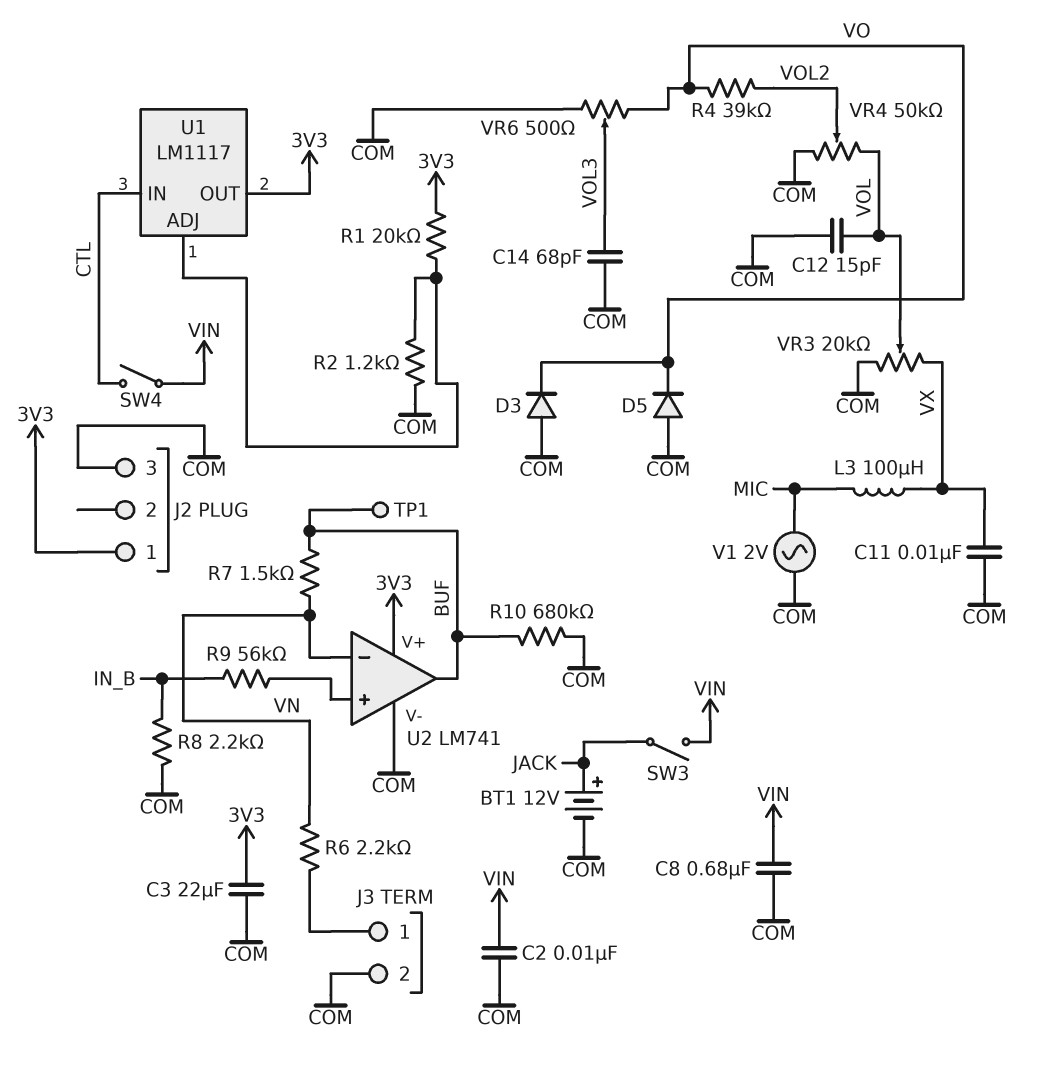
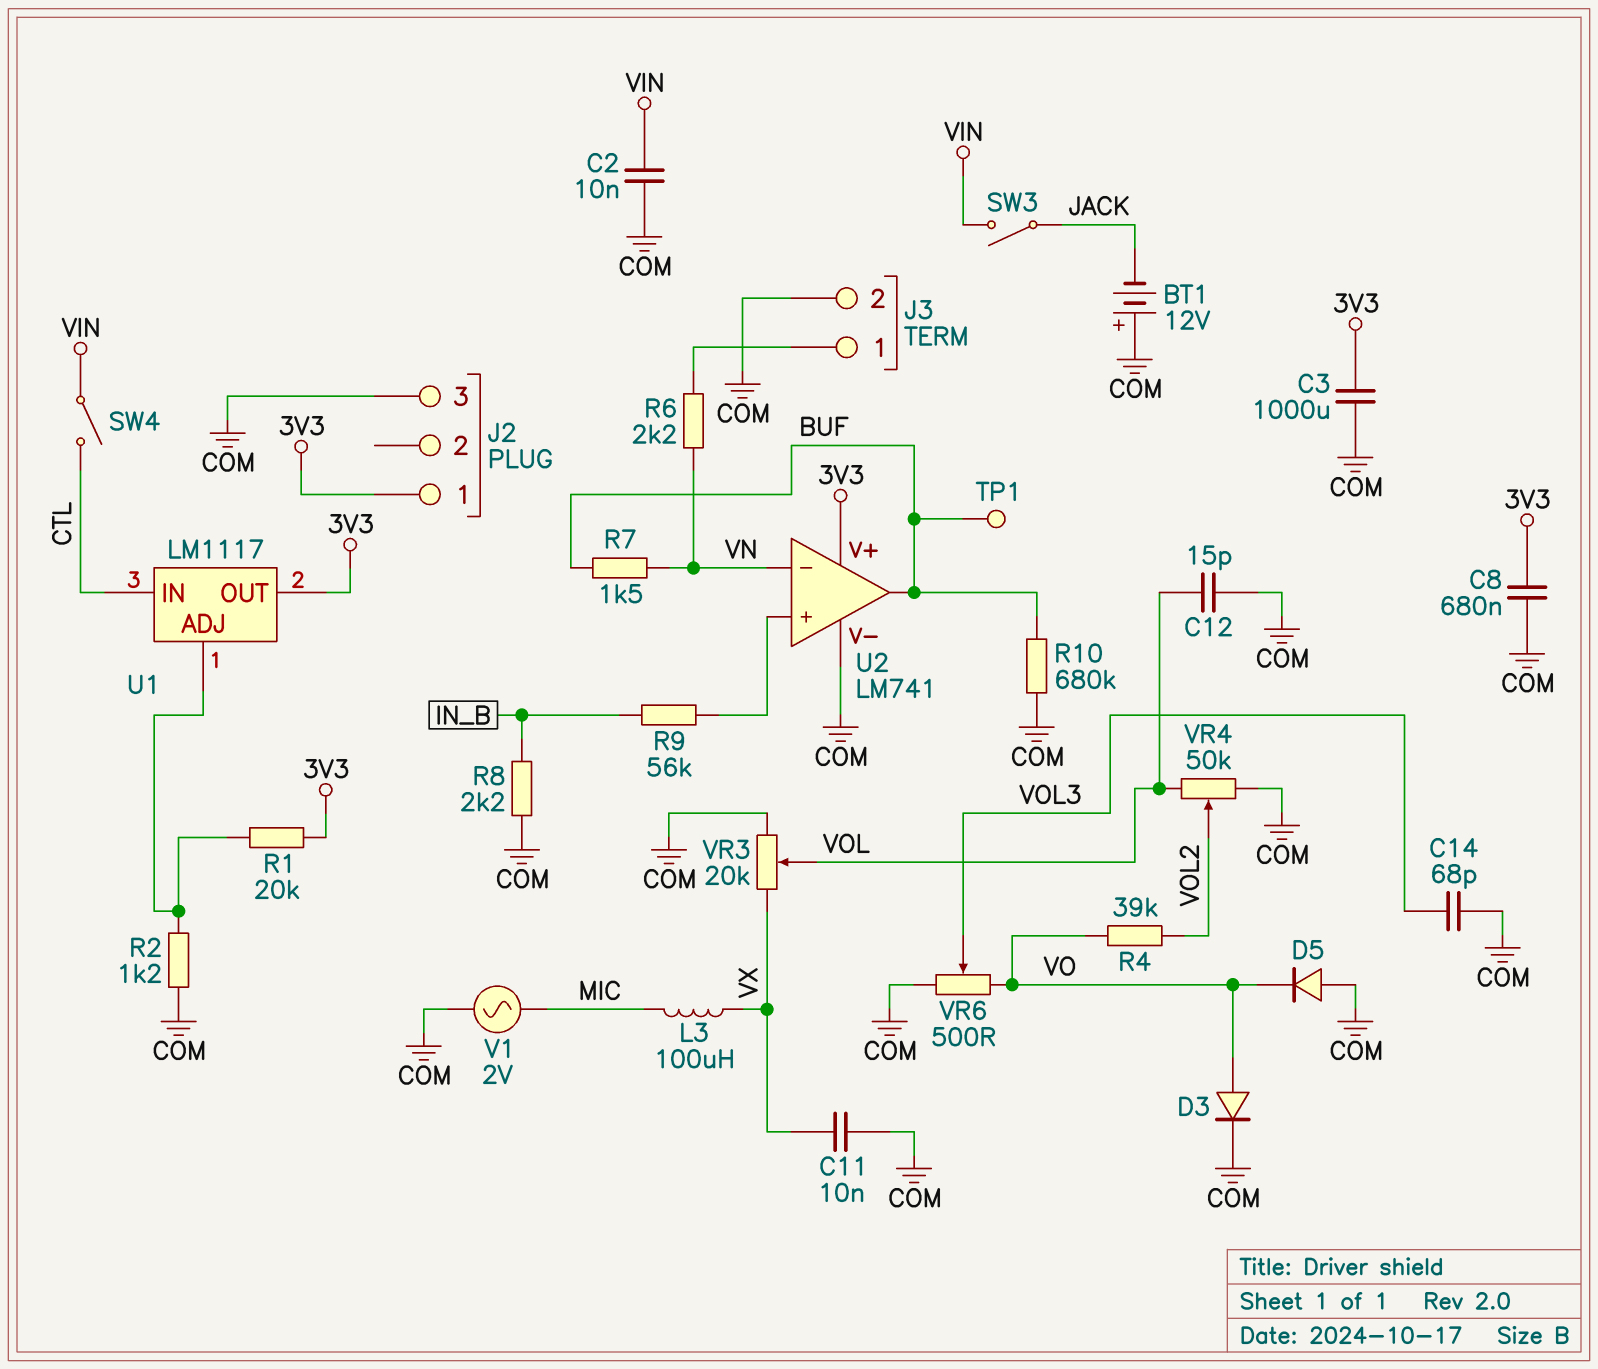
BT1: 12V (plus JACK, minus COM) -> 12V (plus COM, minus JACK)
C3: 22uF (3V3, COM) -> 1000uF (3V3, COM)
C8: 680nF (COM, VIN) -> 680nF (3V3, COM)
D3: diode (A COM, K VO) -> diode (A VO, K COM)

